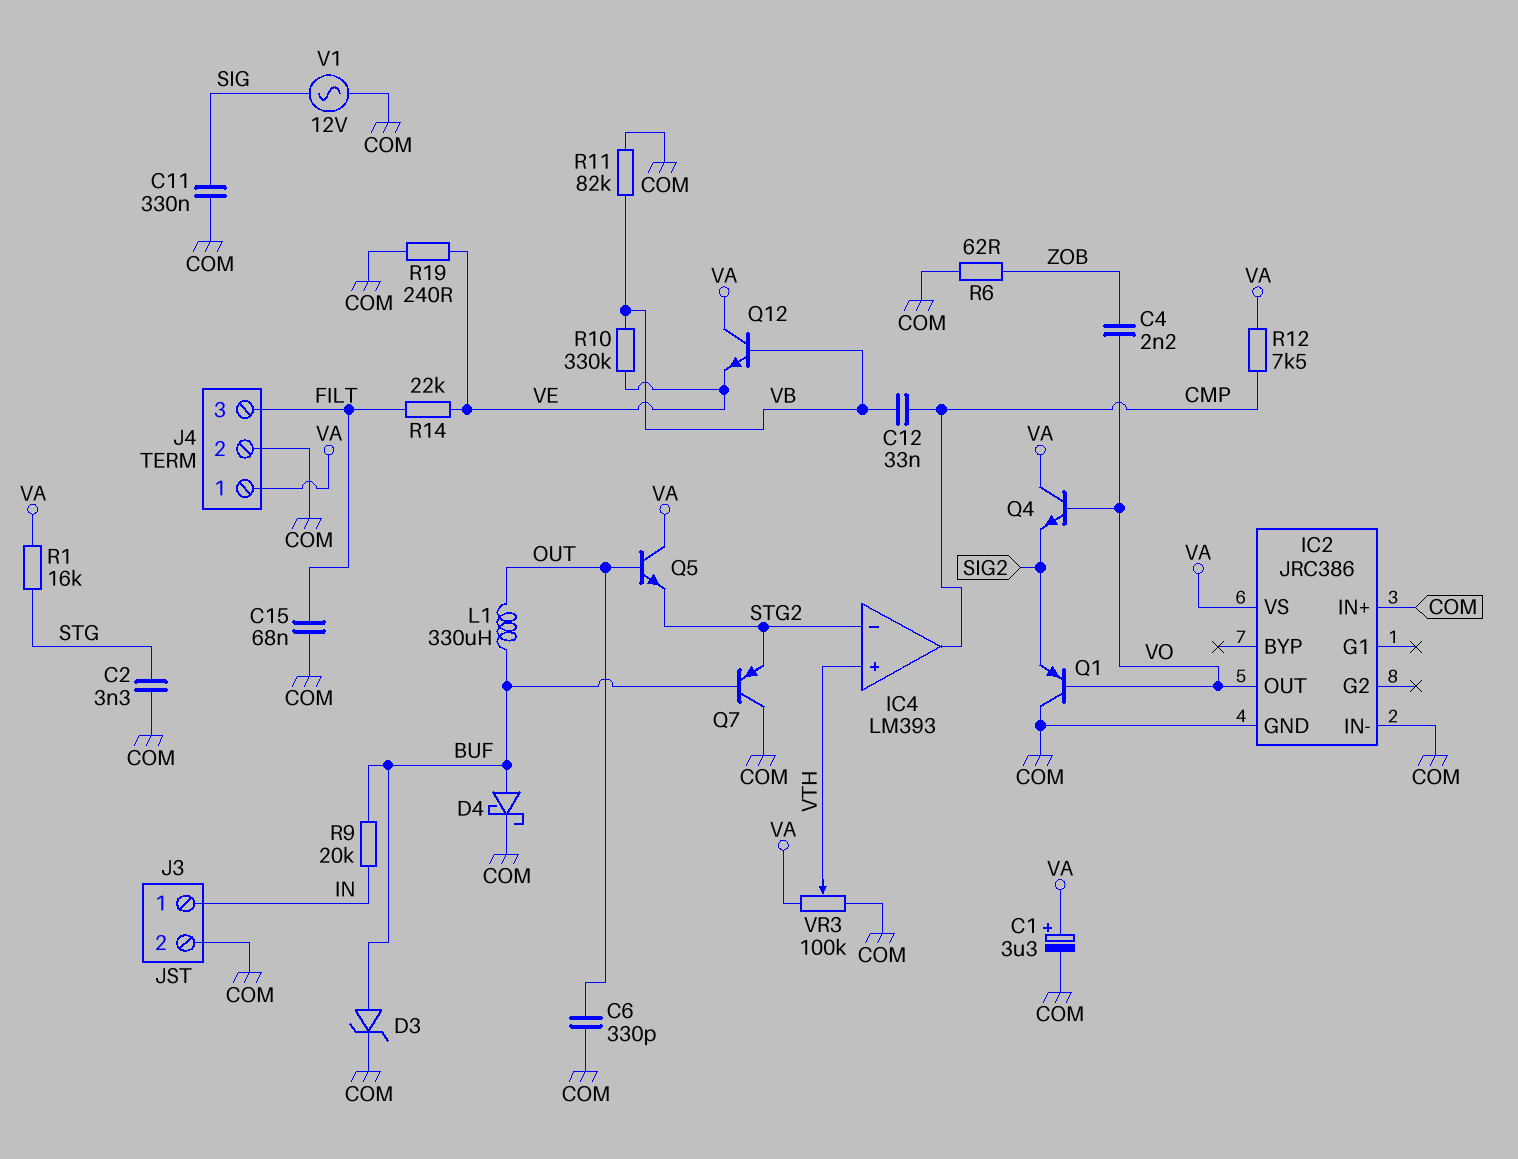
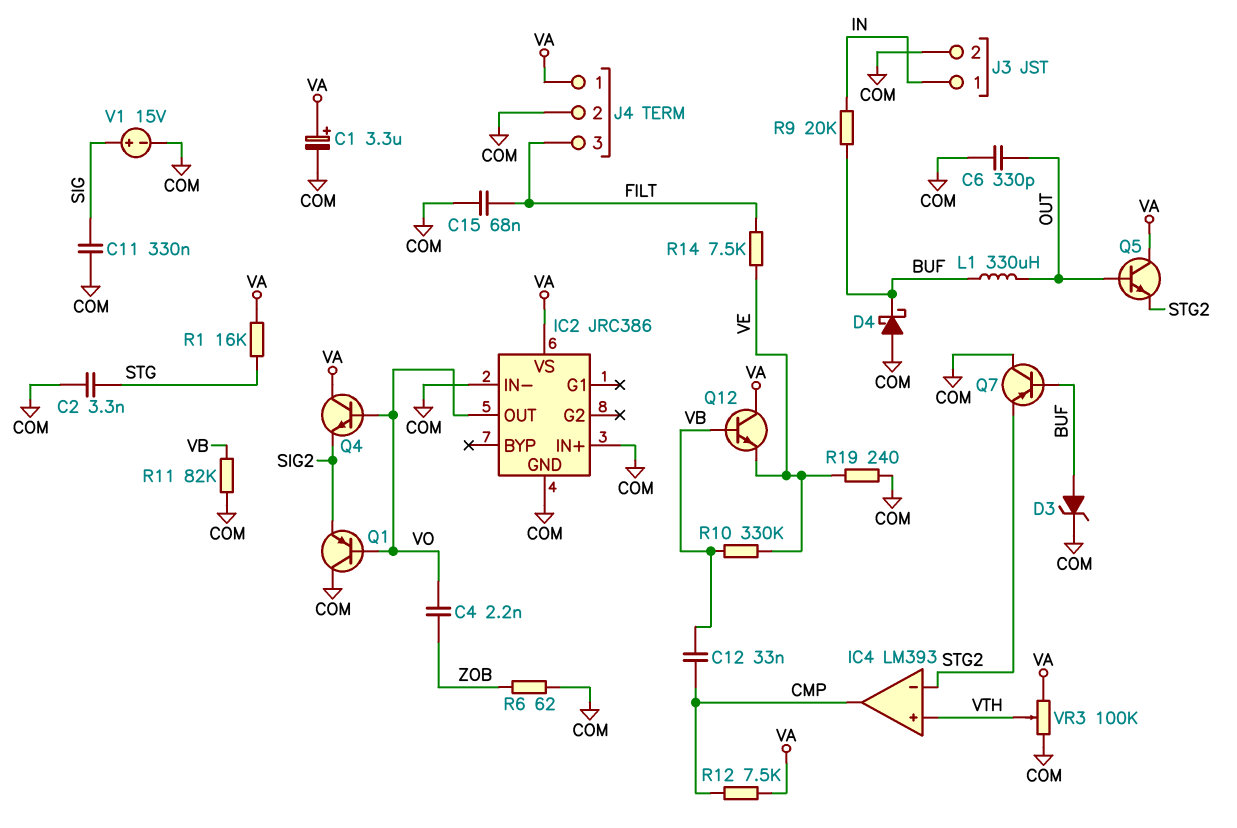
D4: schottky (A BUF, K COM) -> schottky (A COM, K BUF)
R14: 22k (FILT, VE) -> 7.5k (FILT, VE)
V1: AC 12V (COM, SIG) -> 15V (plus SIG, minus COM)

